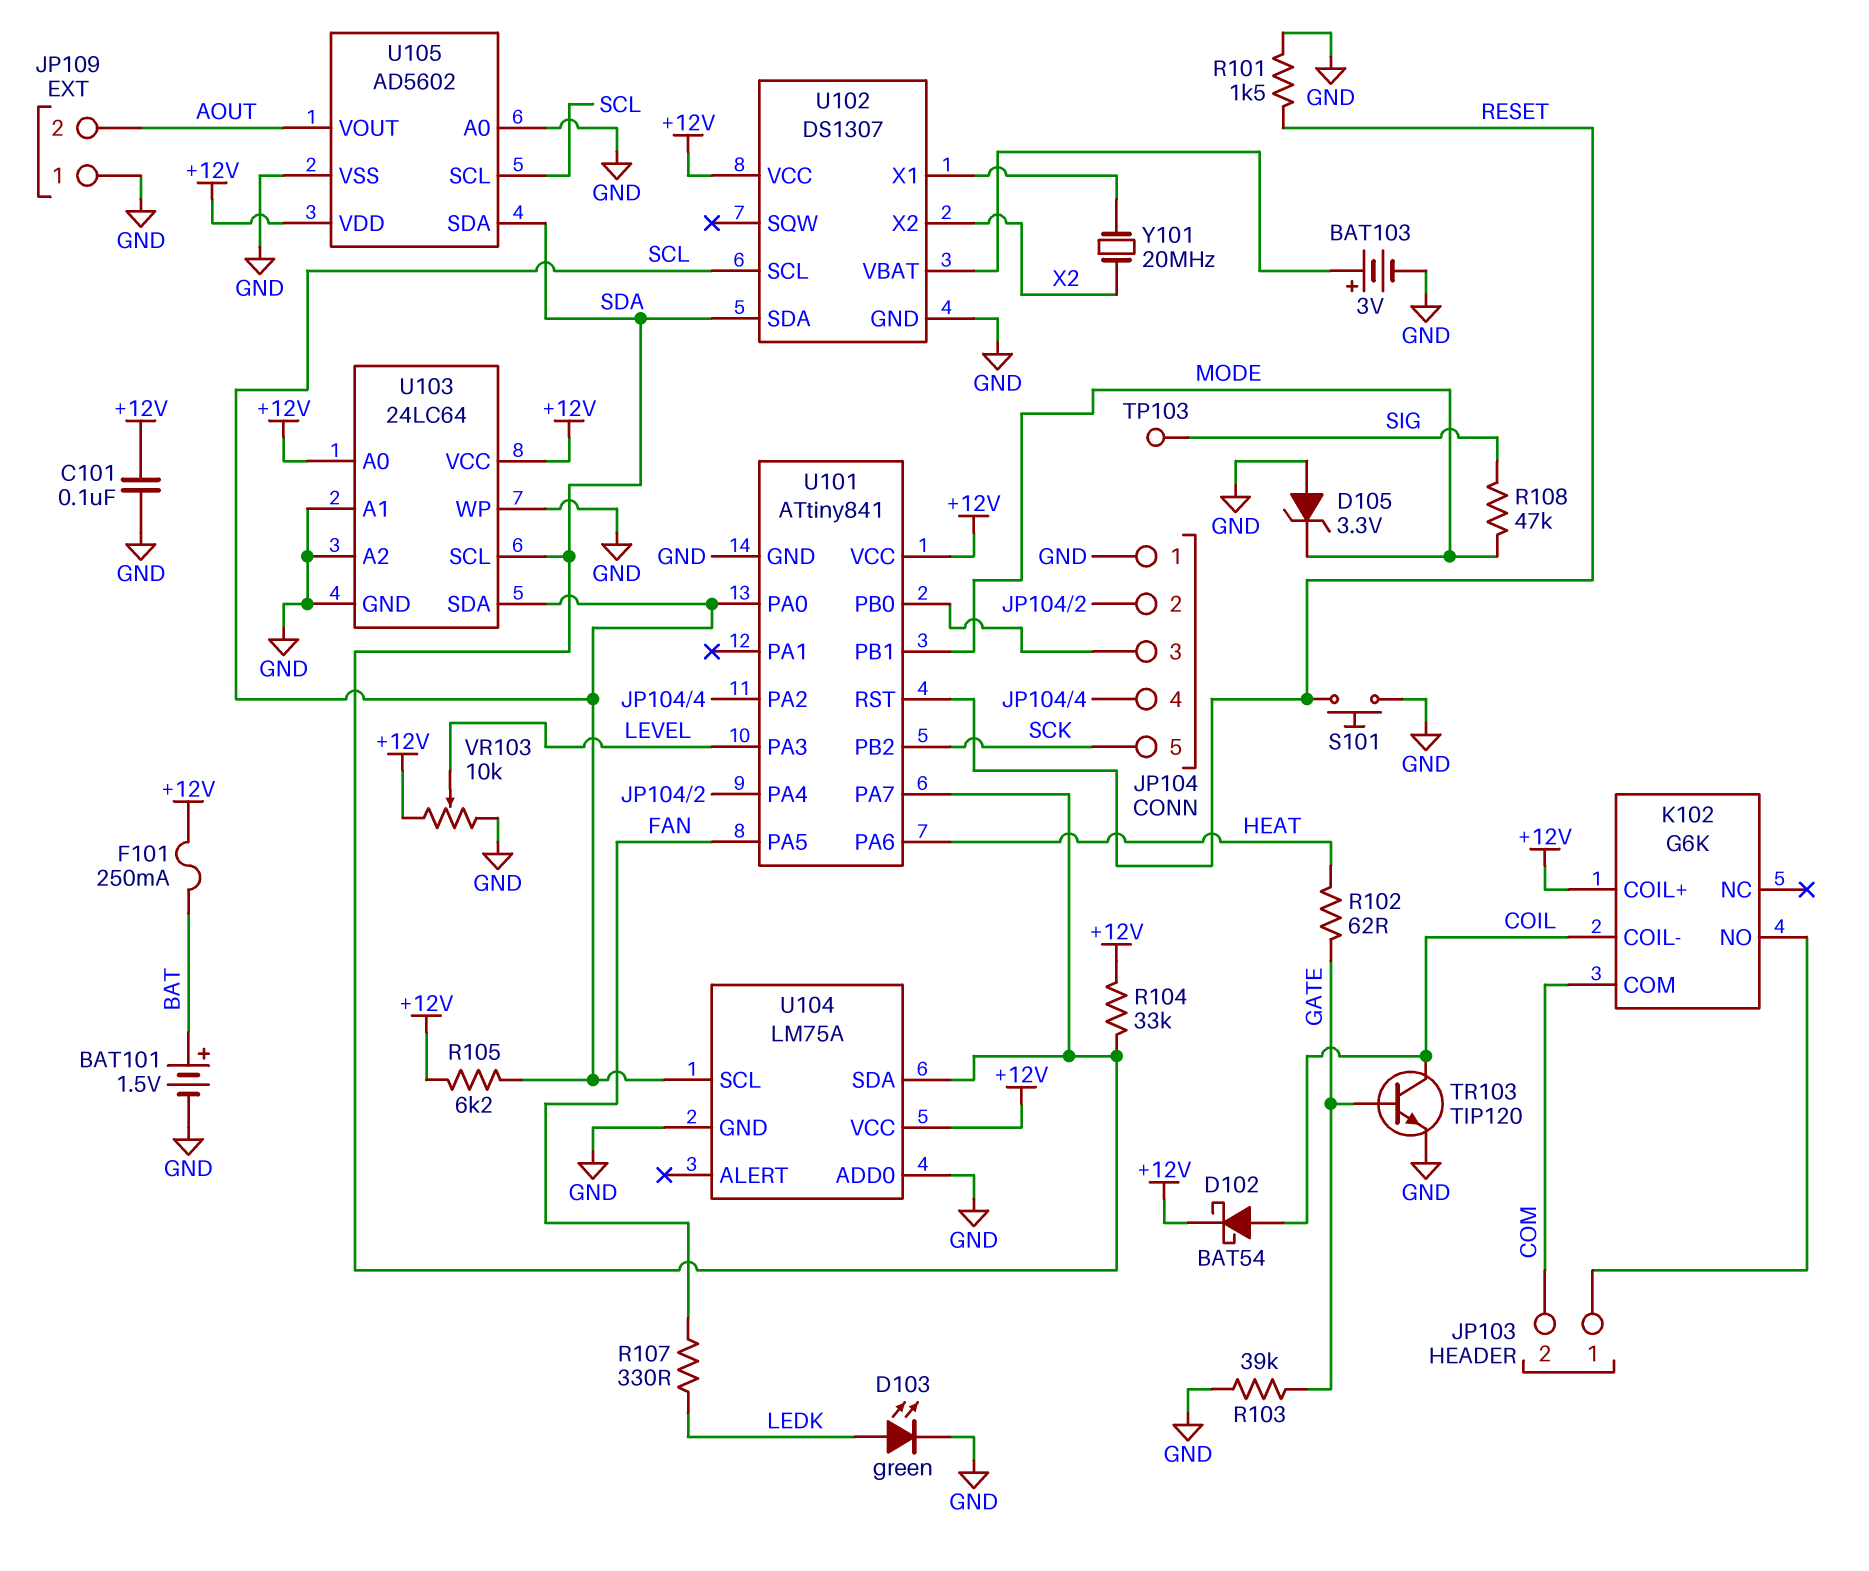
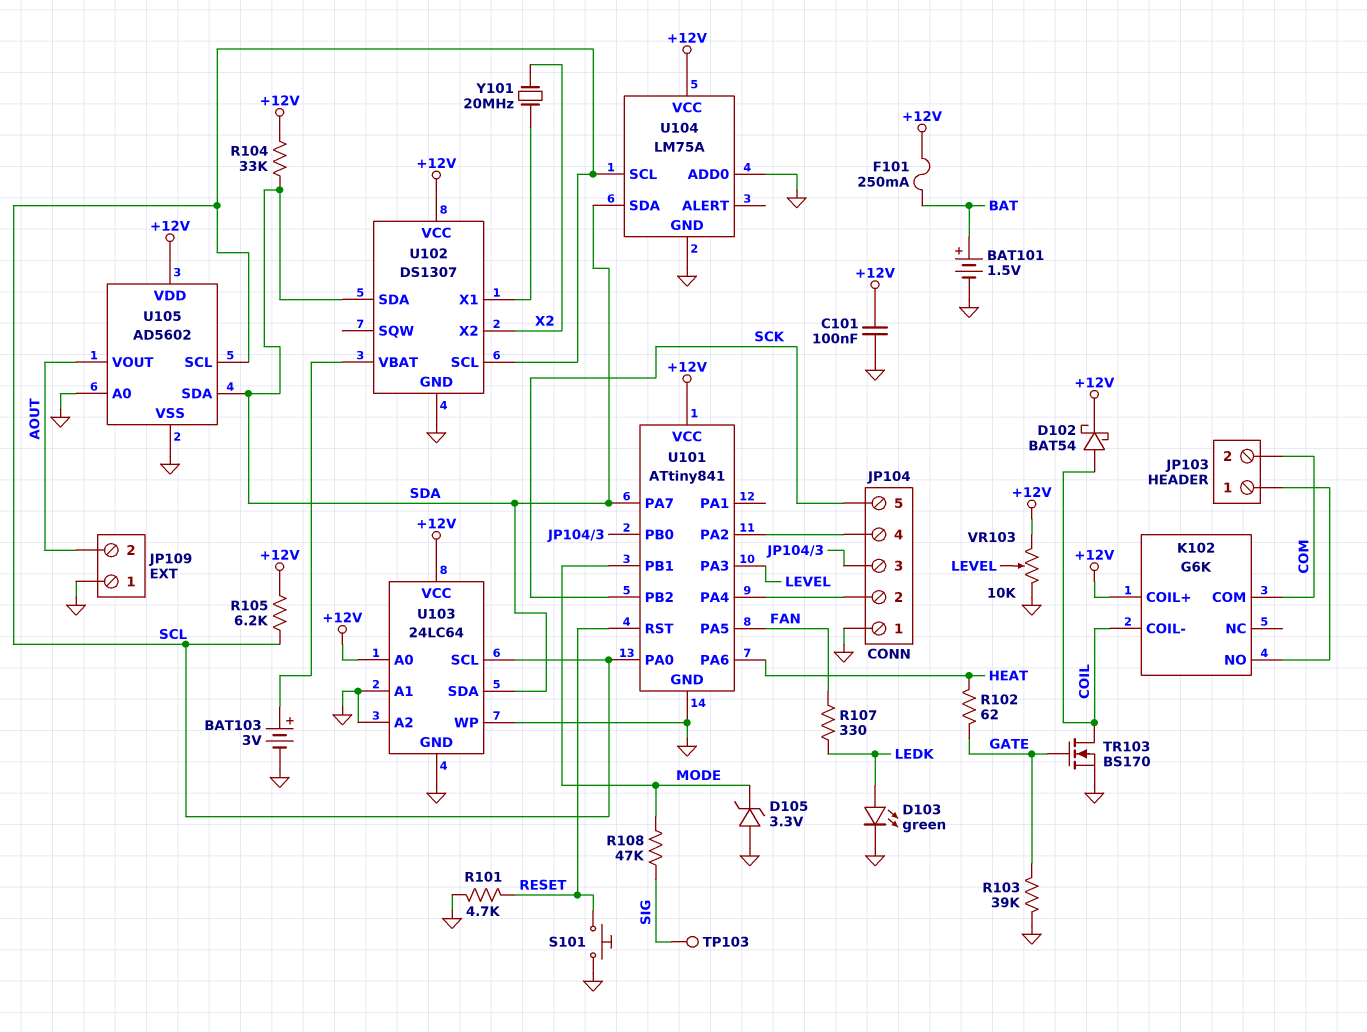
R101: 1.5k (GND, RESET) -> 4.7k (GND, RESET)
TR103: NPN TIP120 (B GATE, C COIL, E GND) -> NMOS BS170 (G GATE, D COIL, S GND)
U103 pin SCL: SDA -> SCL
U103 pin SDA: SCL -> SDA

